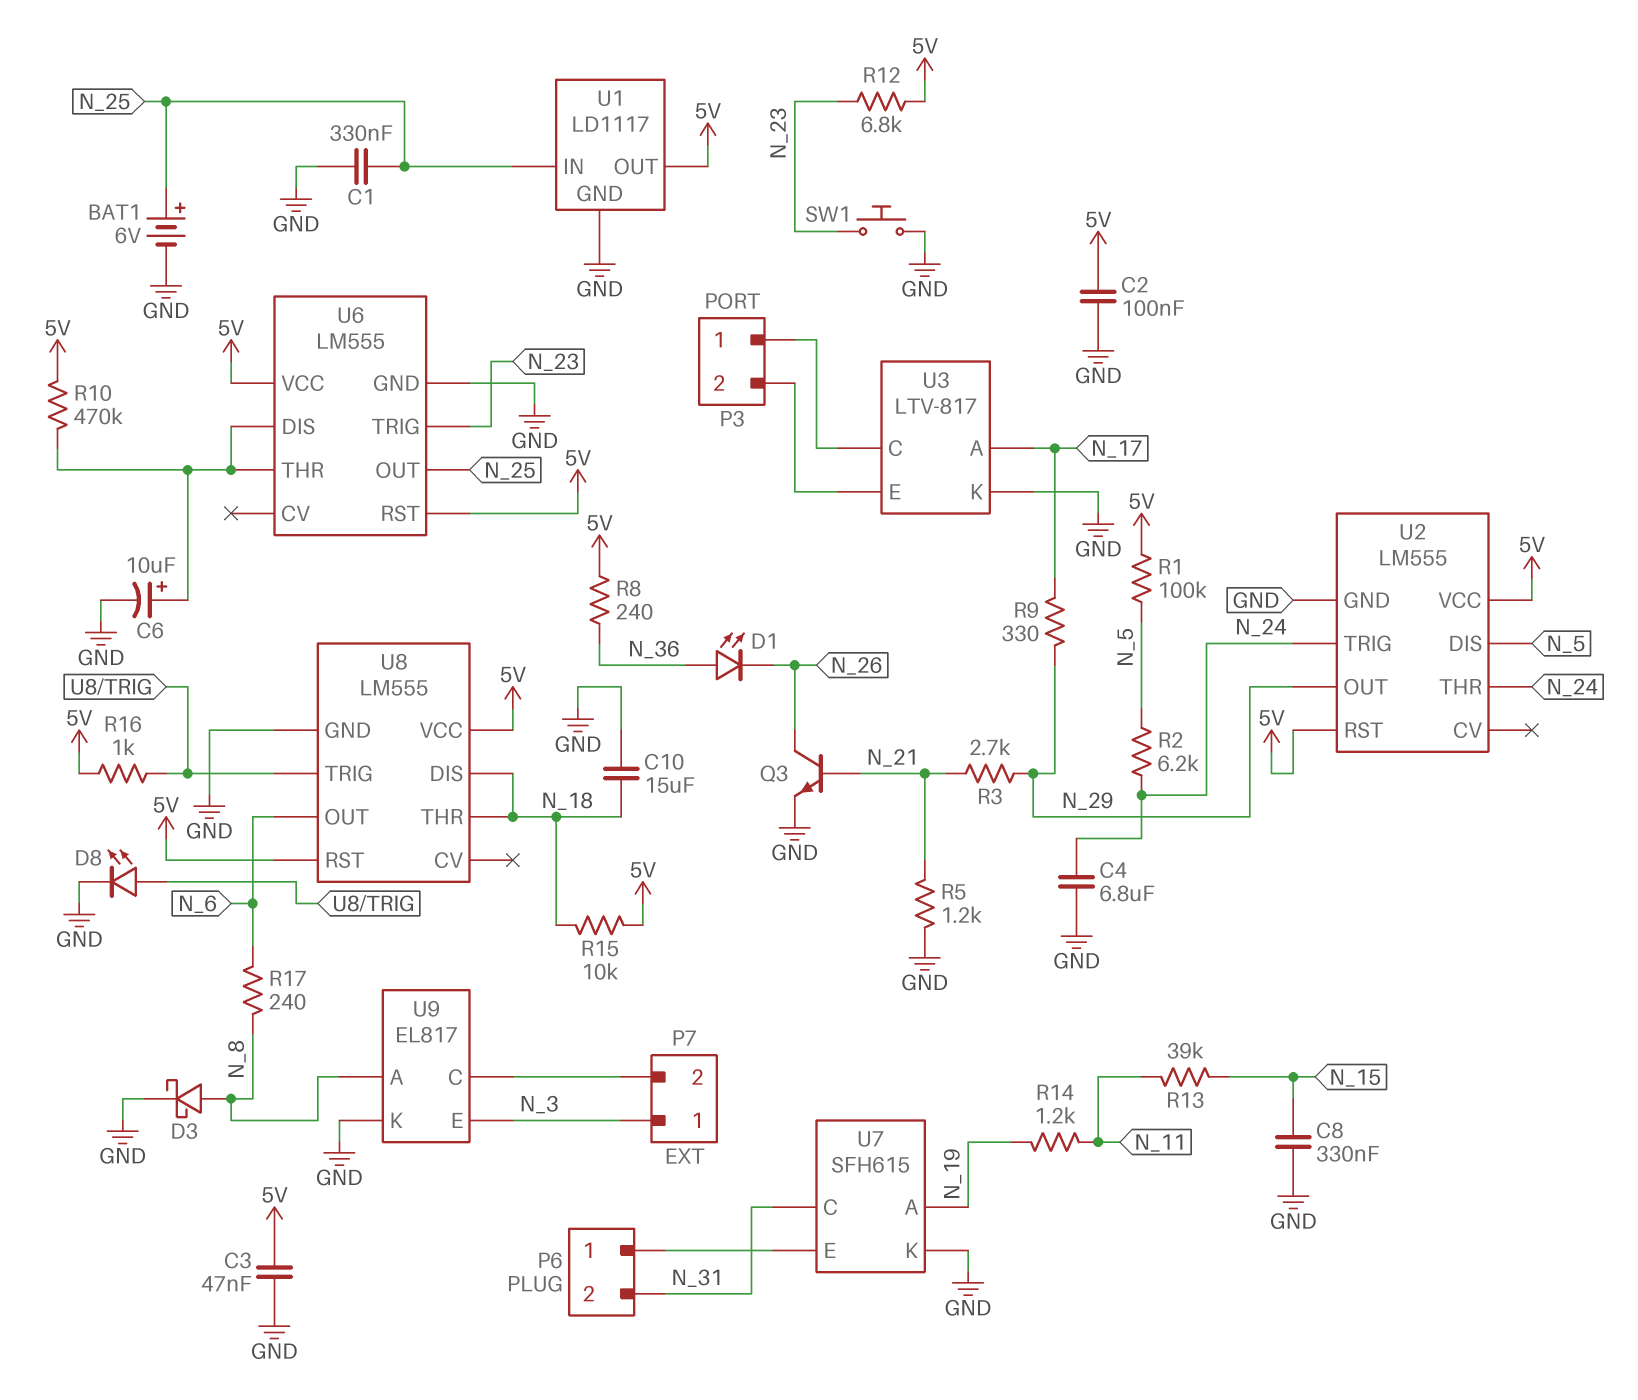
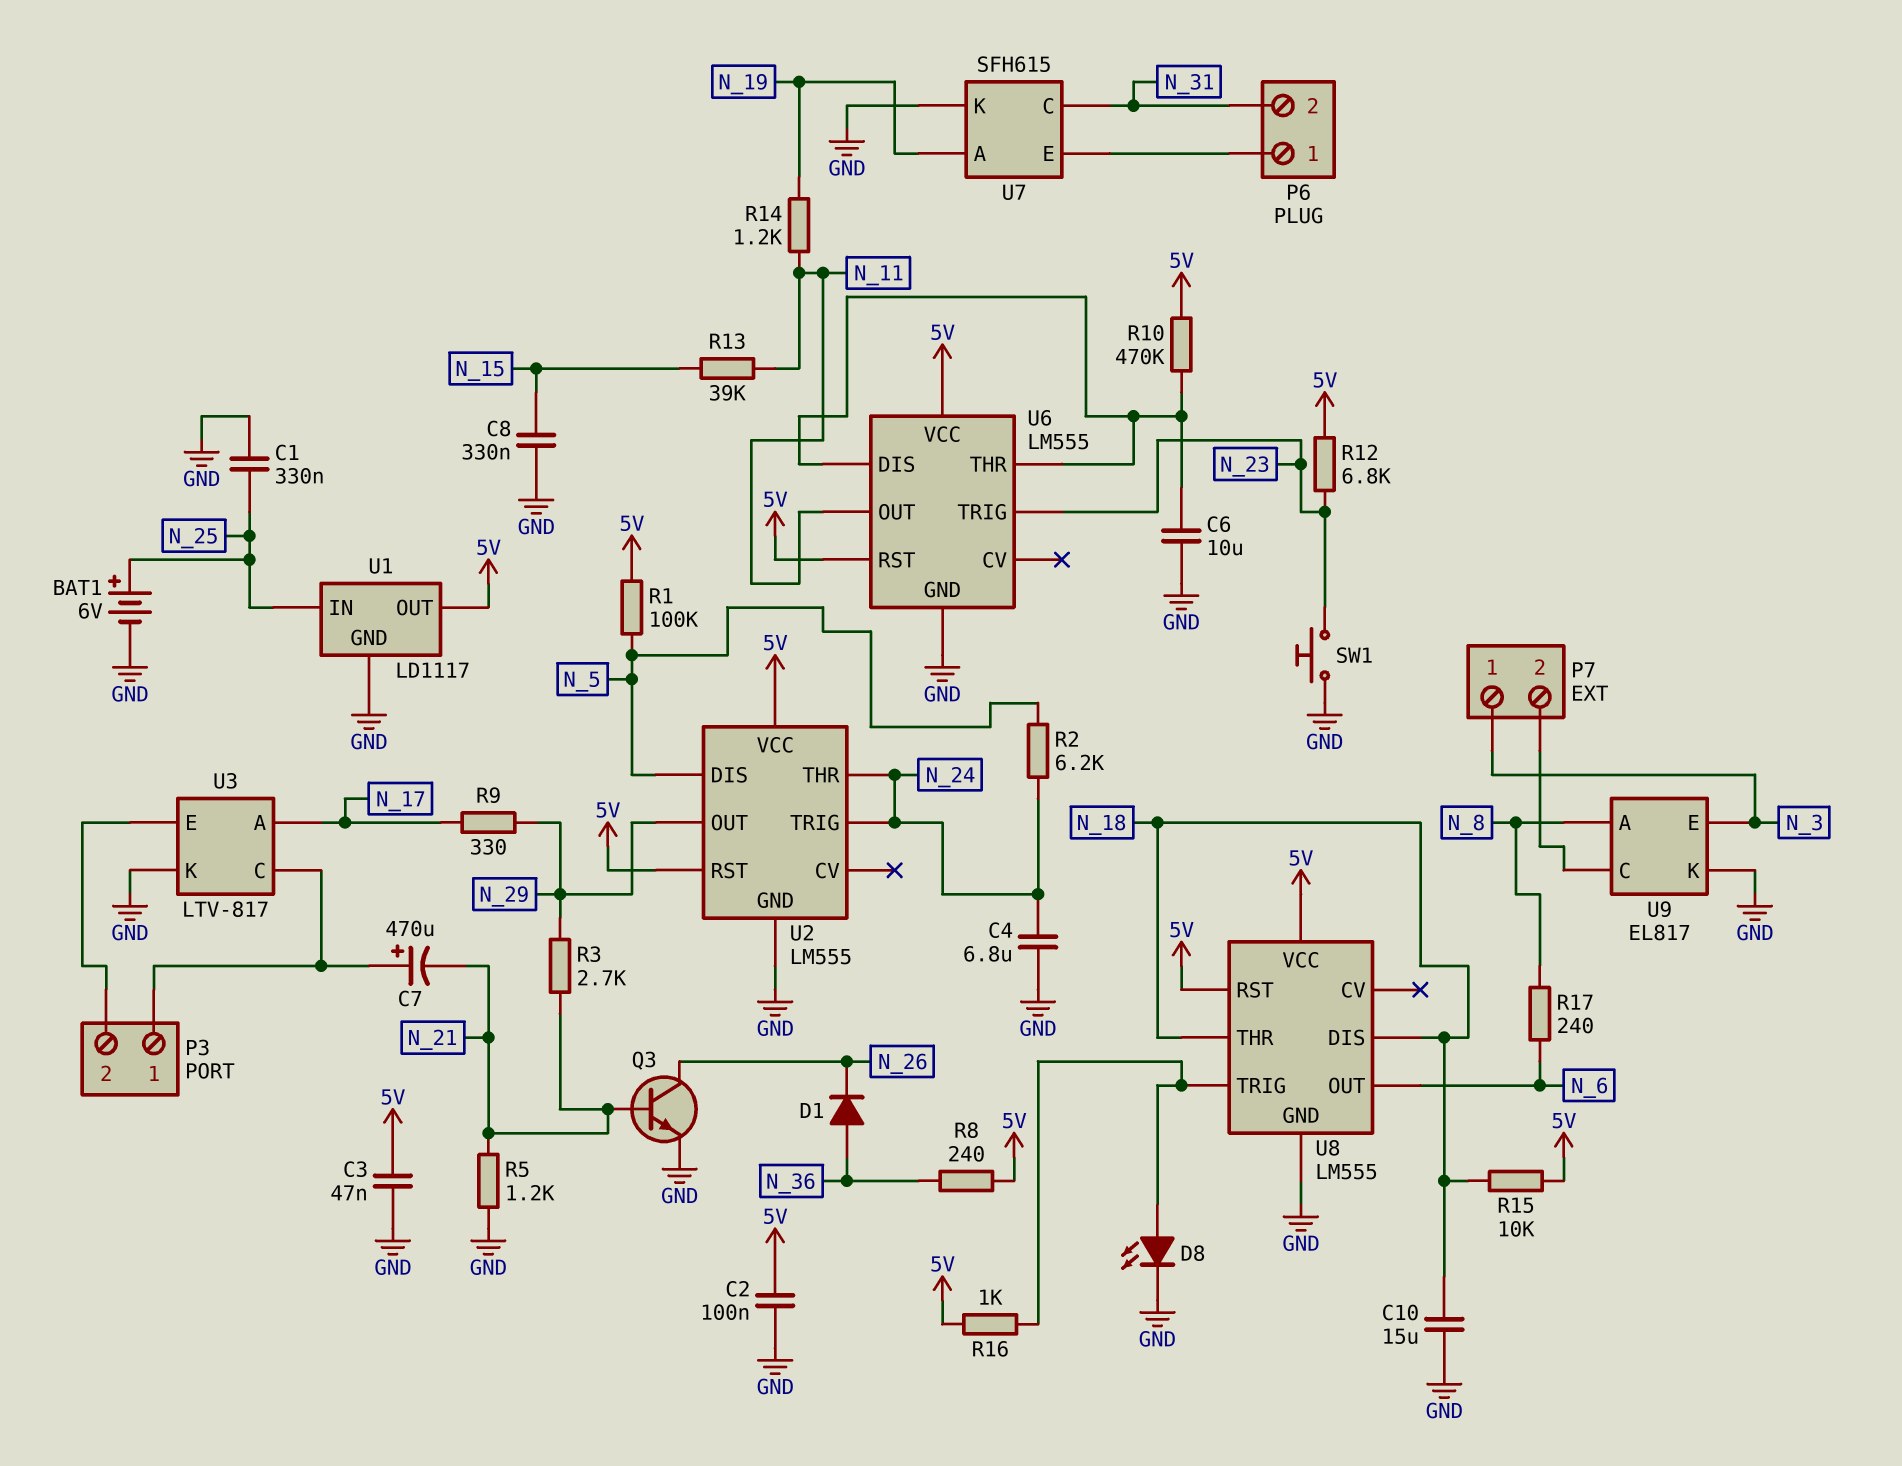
C6: 10uF (plus U6/DIS, minus GND) -> 10uF (GND, U6/DIS)
C7: none -> 470uF (plus P3/1, minus N_21)
D1: LED (A N_36, K N_26) -> diode (A N_36, K N_26)
D3: schottky (A N_8, K GND) -> none
U6 pin OUT: N_25 -> N_11

